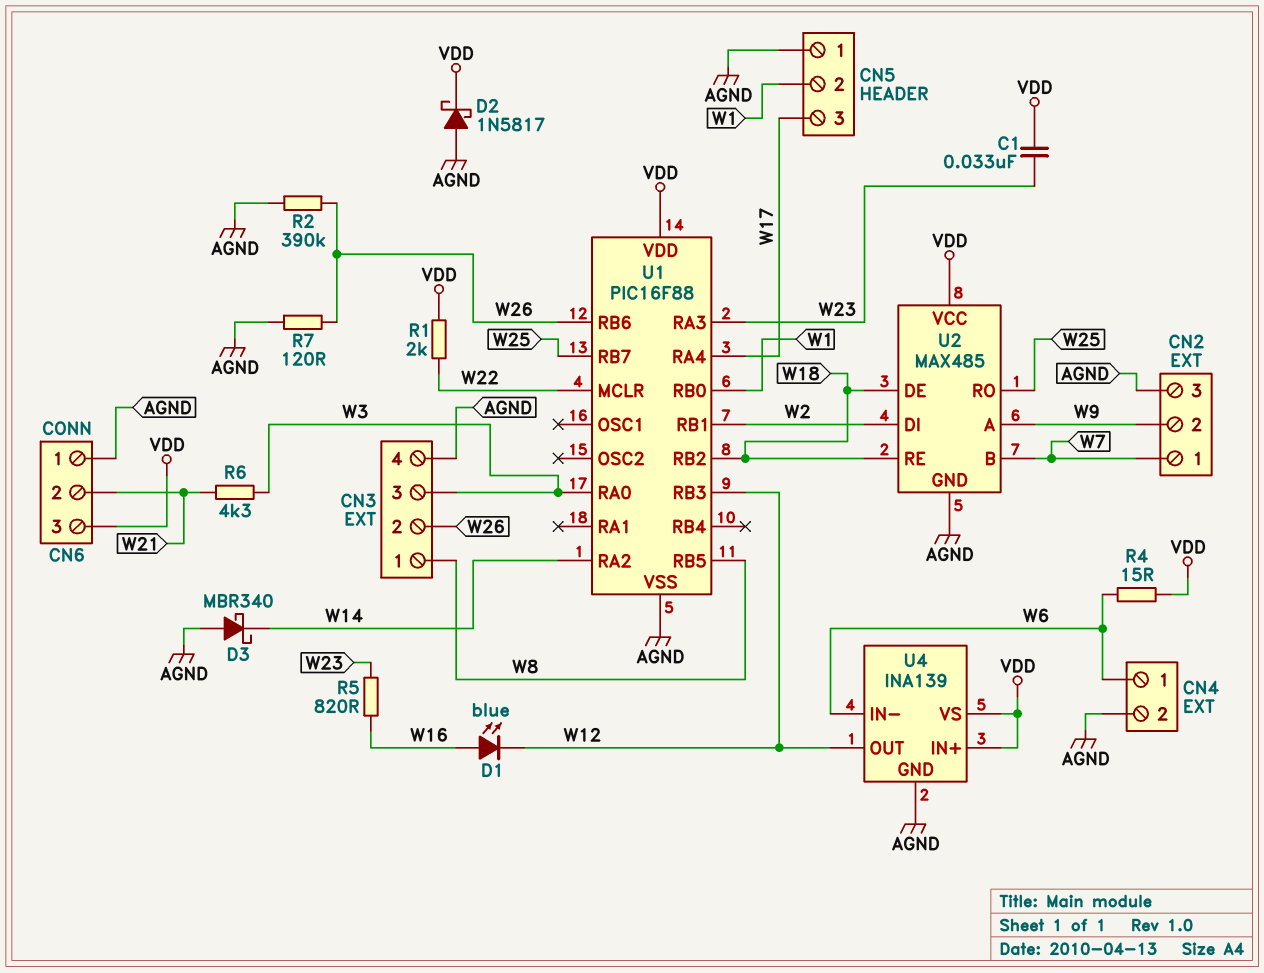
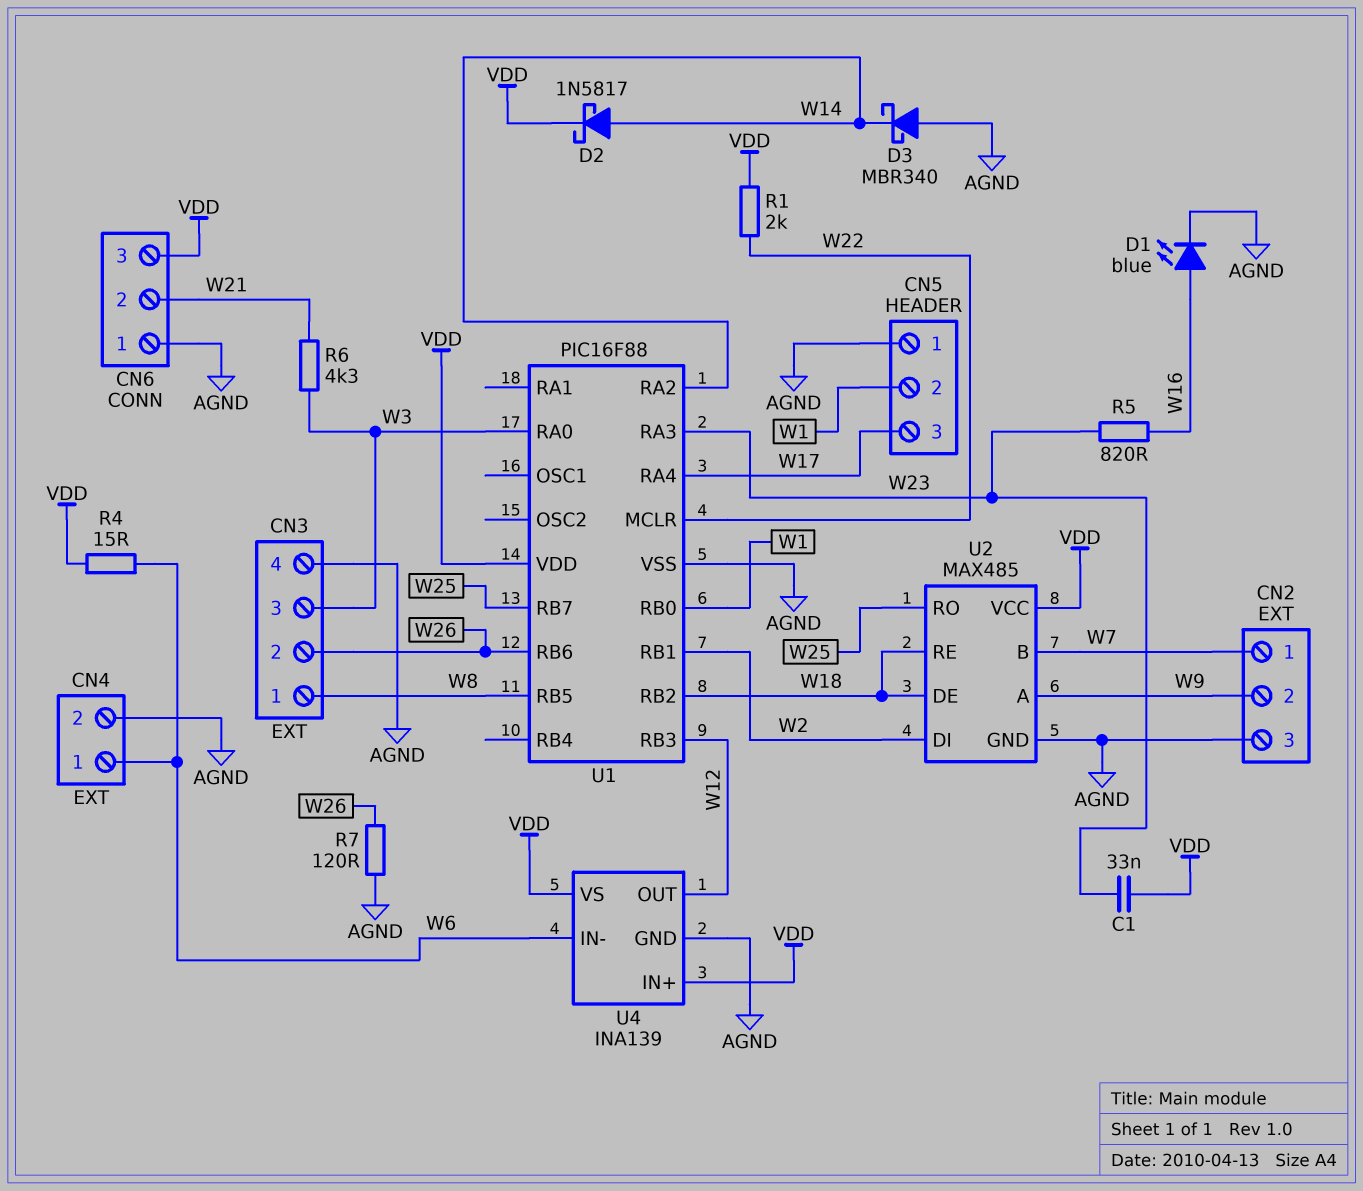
D1: LED blue (A W16, K W12) -> LED blue (A W16, K AGND)
D2: schottky 1N5817 (A AGND, K VDD) -> schottky 1N5817 (A W14, K VDD)
R2: 390k (AGND, W26) -> none

